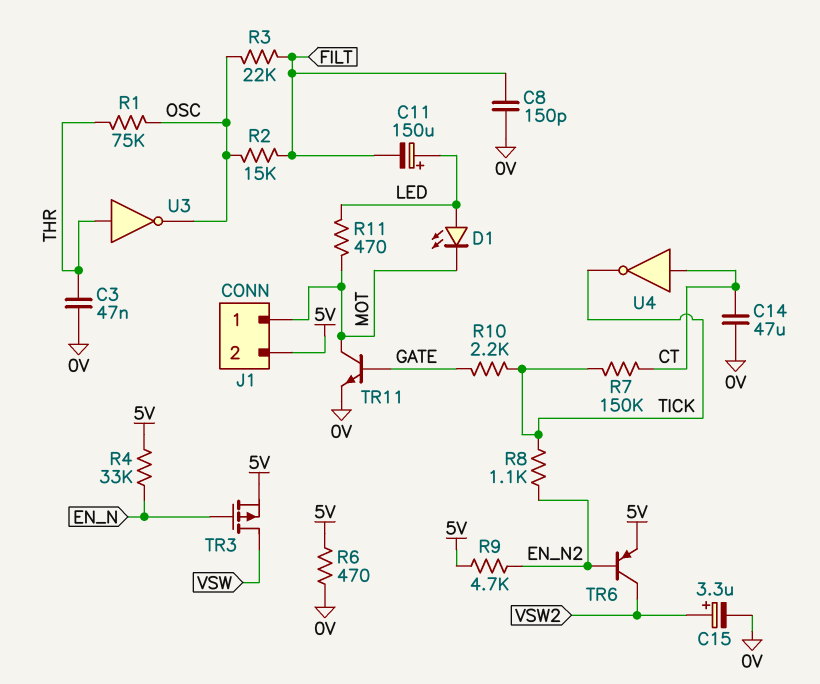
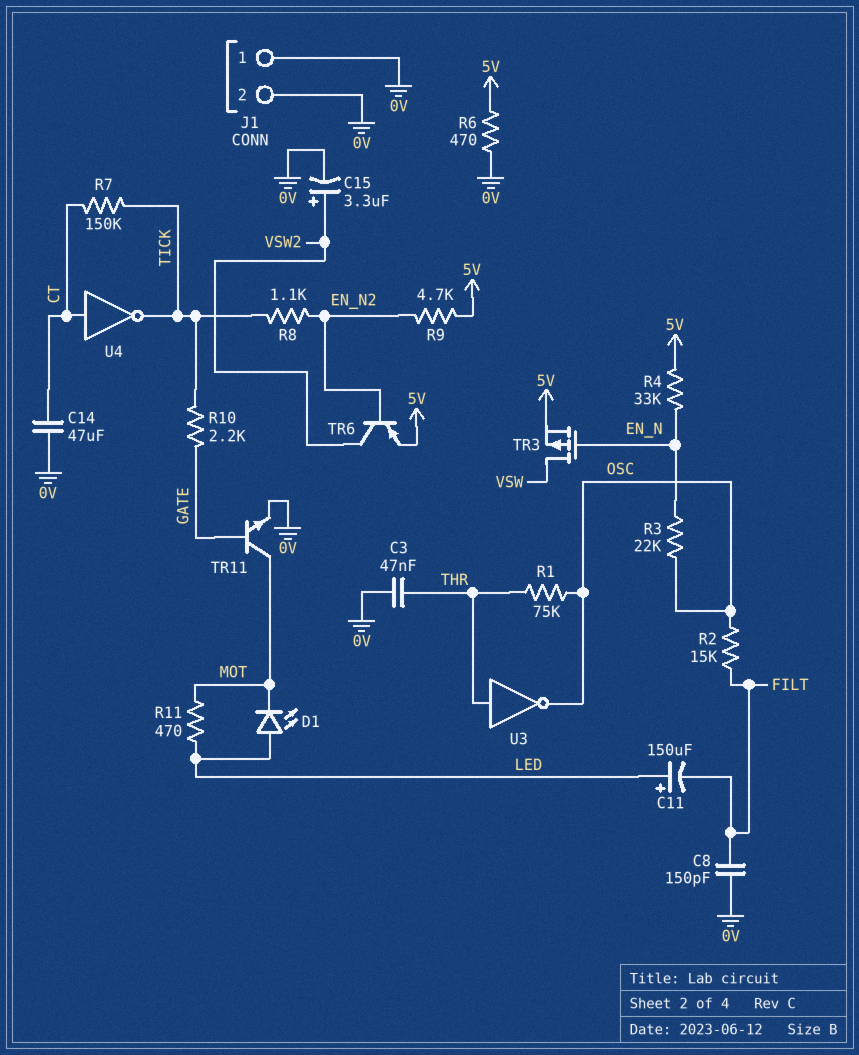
J1 pin 1: MOT -> 0V
J1 pin 2: 5V -> 0V
R3: 22k (FILT, OSC) -> 22k (EN_N, OSC)

